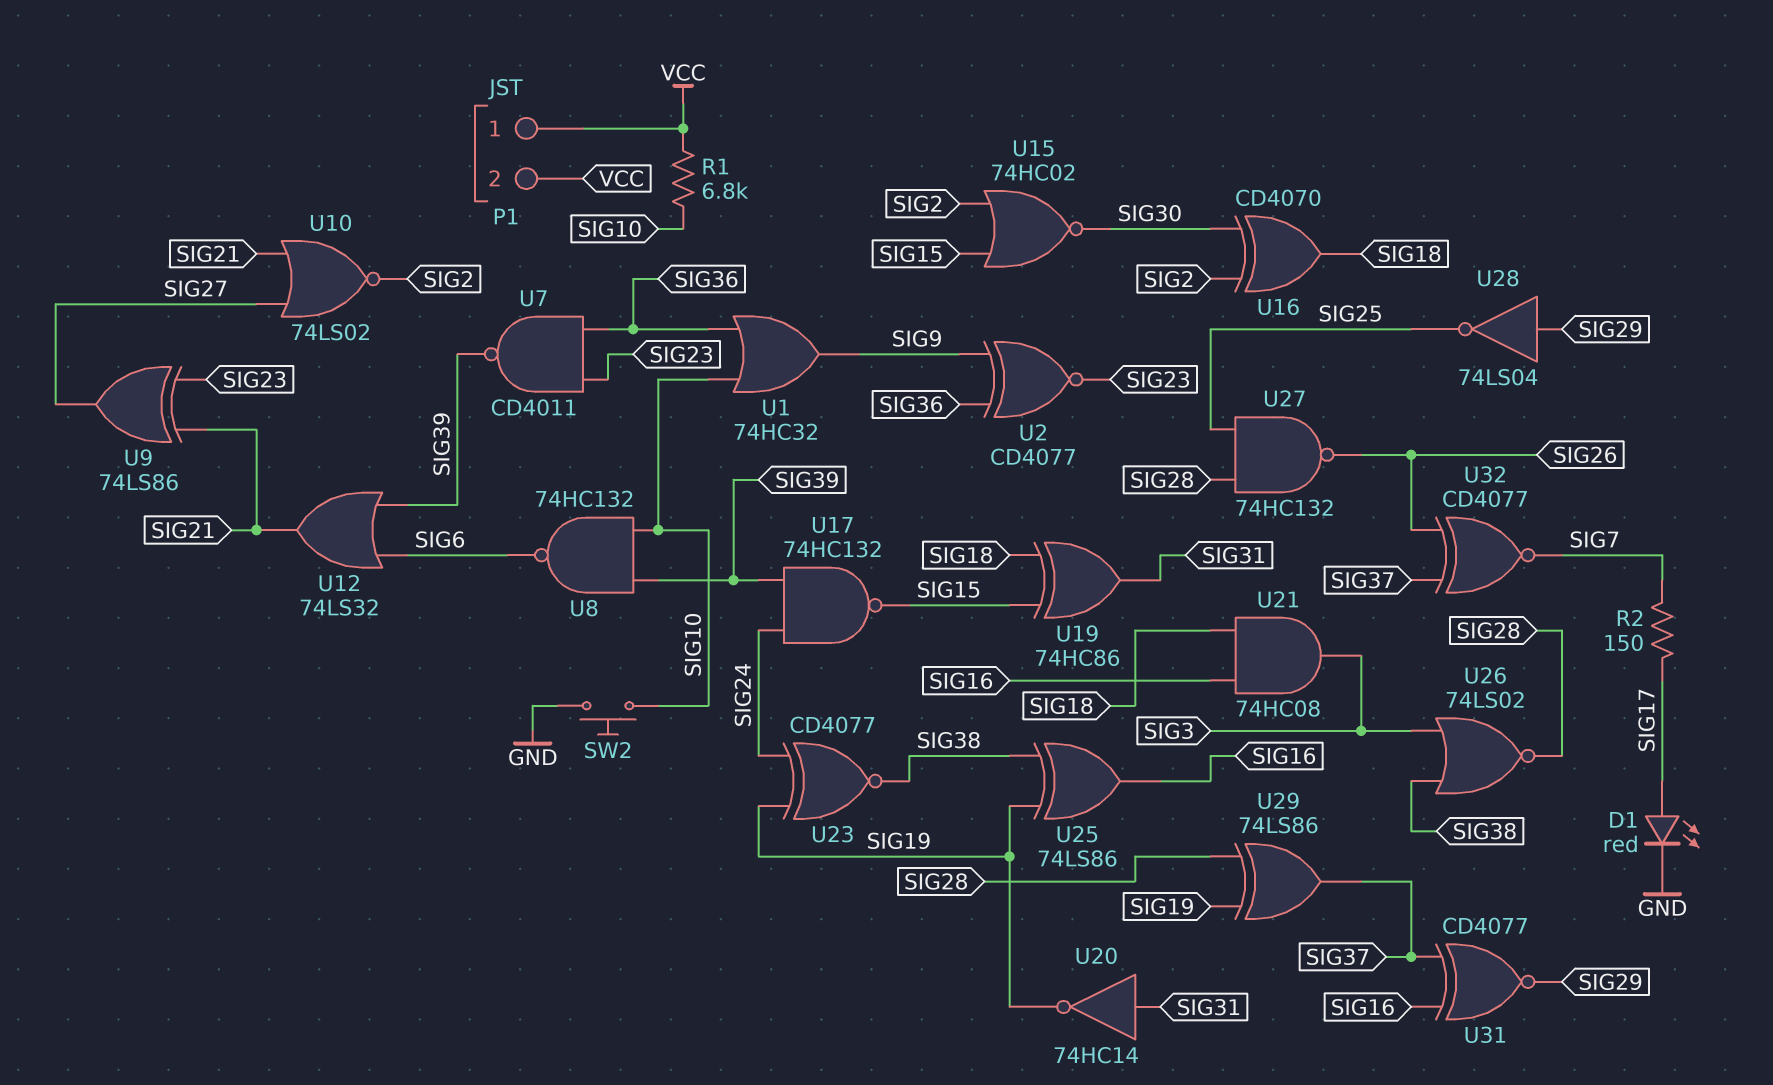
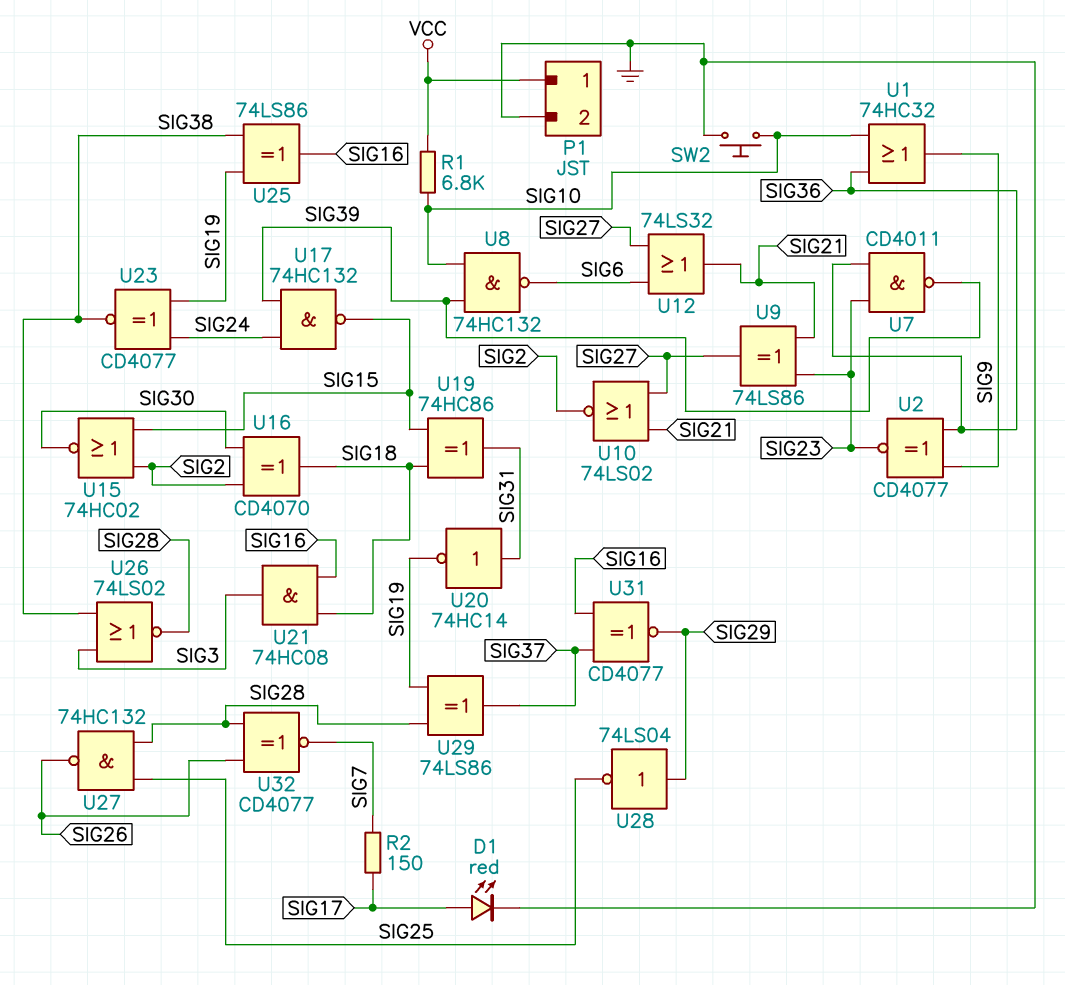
P1 pin 2: VCC -> GND
U12: OR 74LS32 (in SIG6, in SIG39, out SIG21) -> OR 74LS32 (in SIG6, in SIG27, out SIG21)
U32: XNOR CD4077 (in SIG26, in SIG37, out SIG7) -> XNOR CD4077 (in SIG26, in SIG28, out SIG7)

